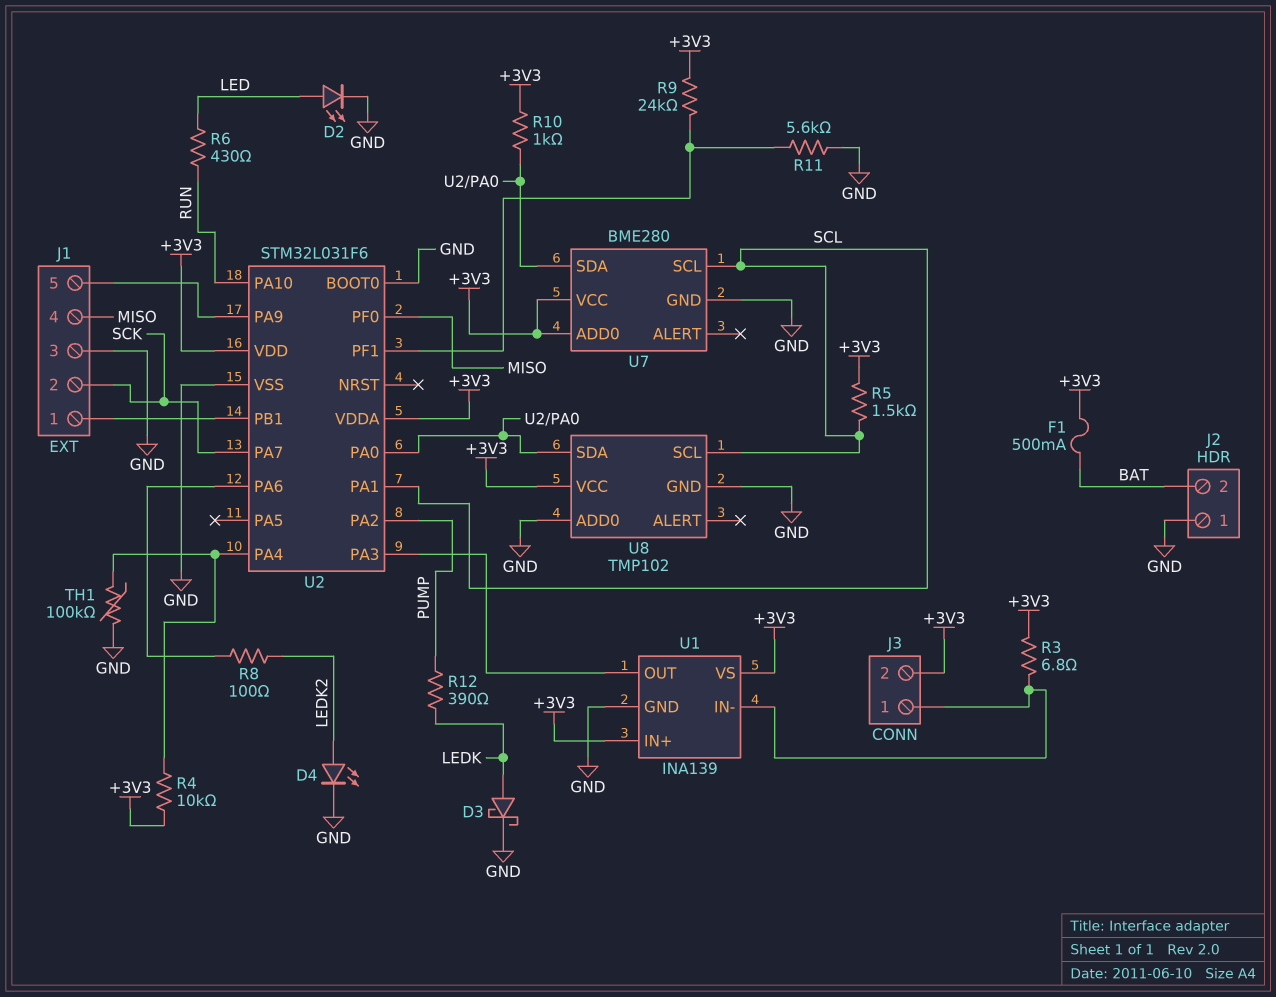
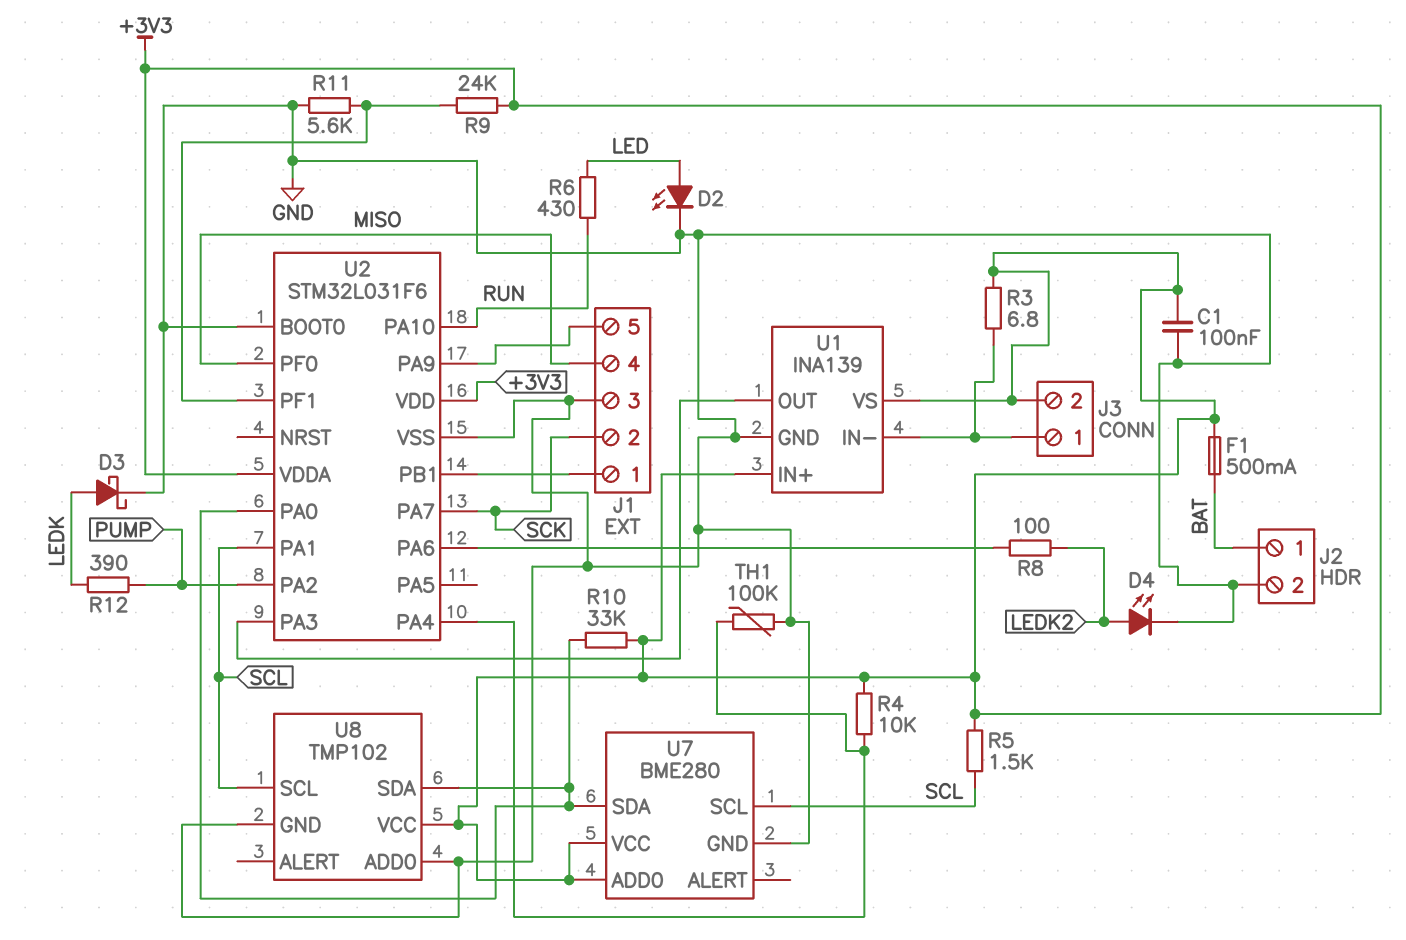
C1: none -> 100nF (+3V3, GND)
J2 pin 1: GND -> BAT
J2 pin 2: BAT -> GND
R10: 1k (+3V3, U2/PA0) -> 33k (+3V3, U2/PA0)

